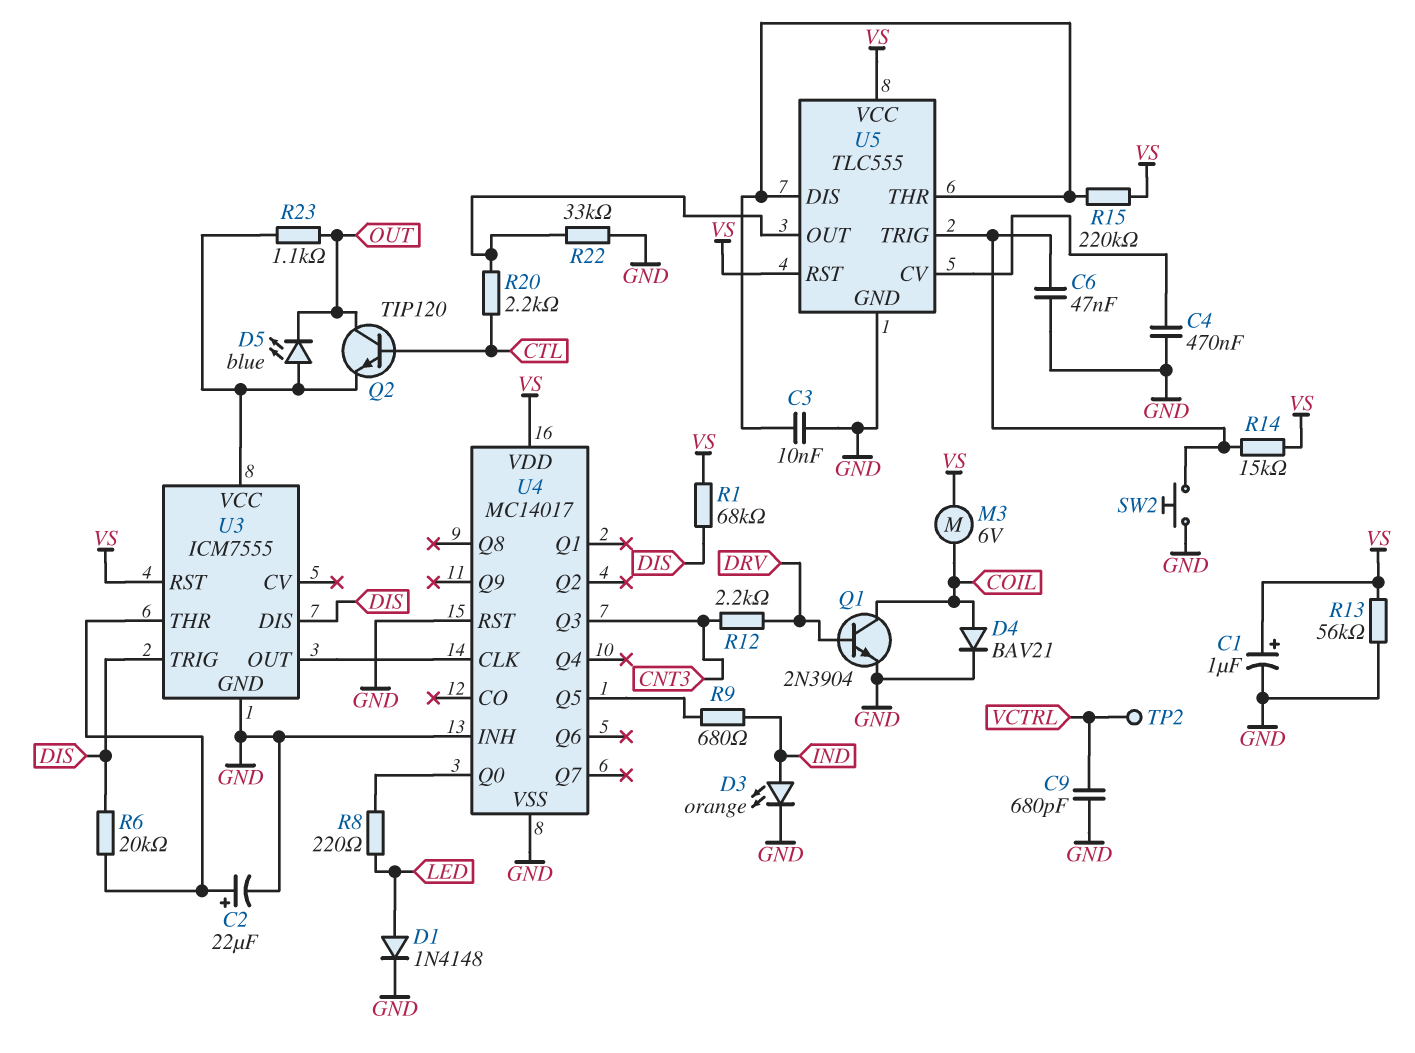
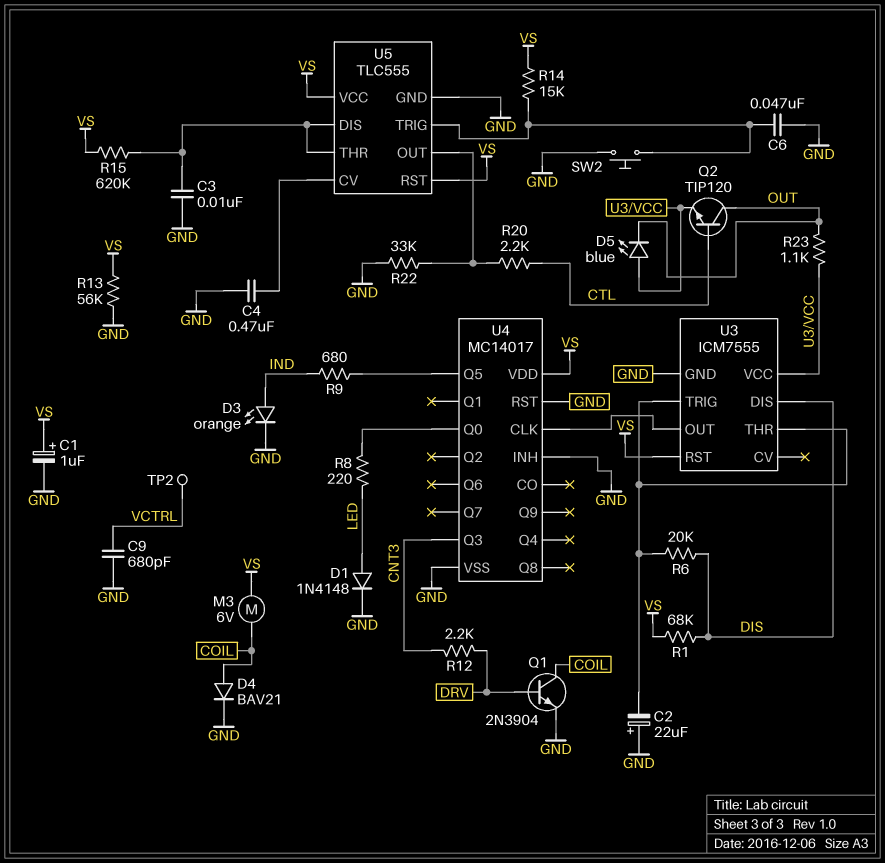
C2: 22uF (plus U3/THR, minus GND) -> 22uF (plus GND, minus U3/THR)
R15: 220k (U5/DIS, VS) -> 620k (U5/DIS, VS)
U3 pin TRIG: DIS -> U3/THR

